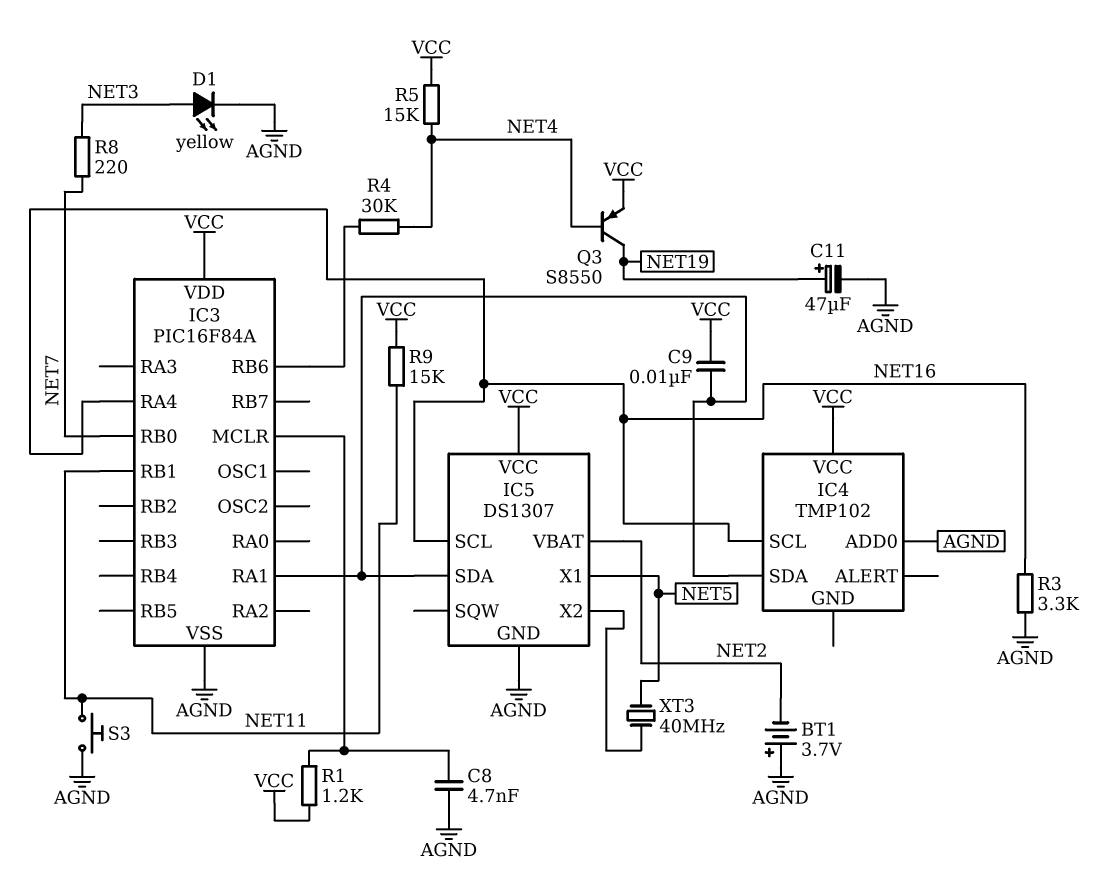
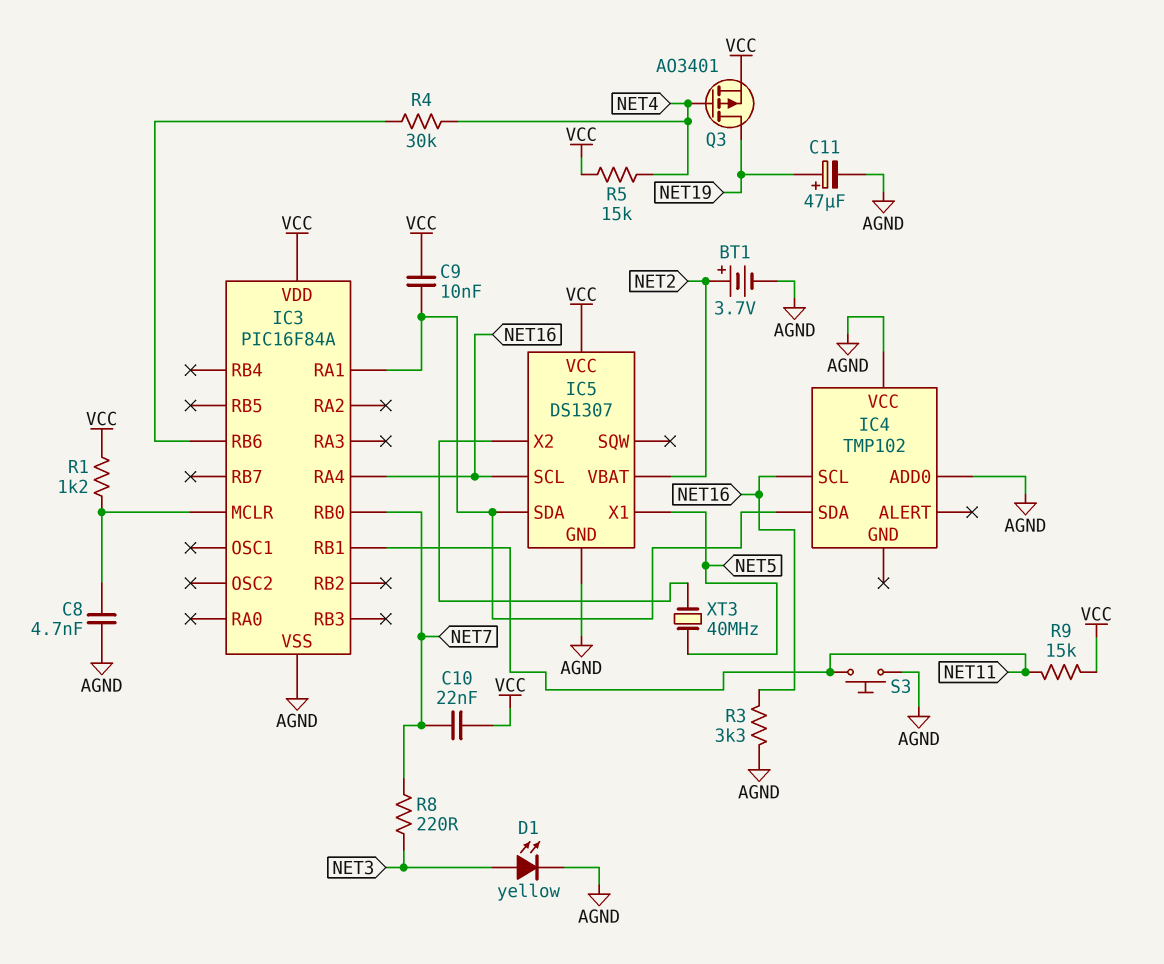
BT1: 3.7V (plus AGND, minus NET2) -> 3.7V (plus NET2, minus AGND)
C10: none -> 22nF (NET7, VCC)
IC4 pin VCC: VCC -> AGND
Q3: PNP S8550 (B NET4, C NET19, E VCC) -> PMOS AO3401 (G NET4, D NET19, S VCC)

